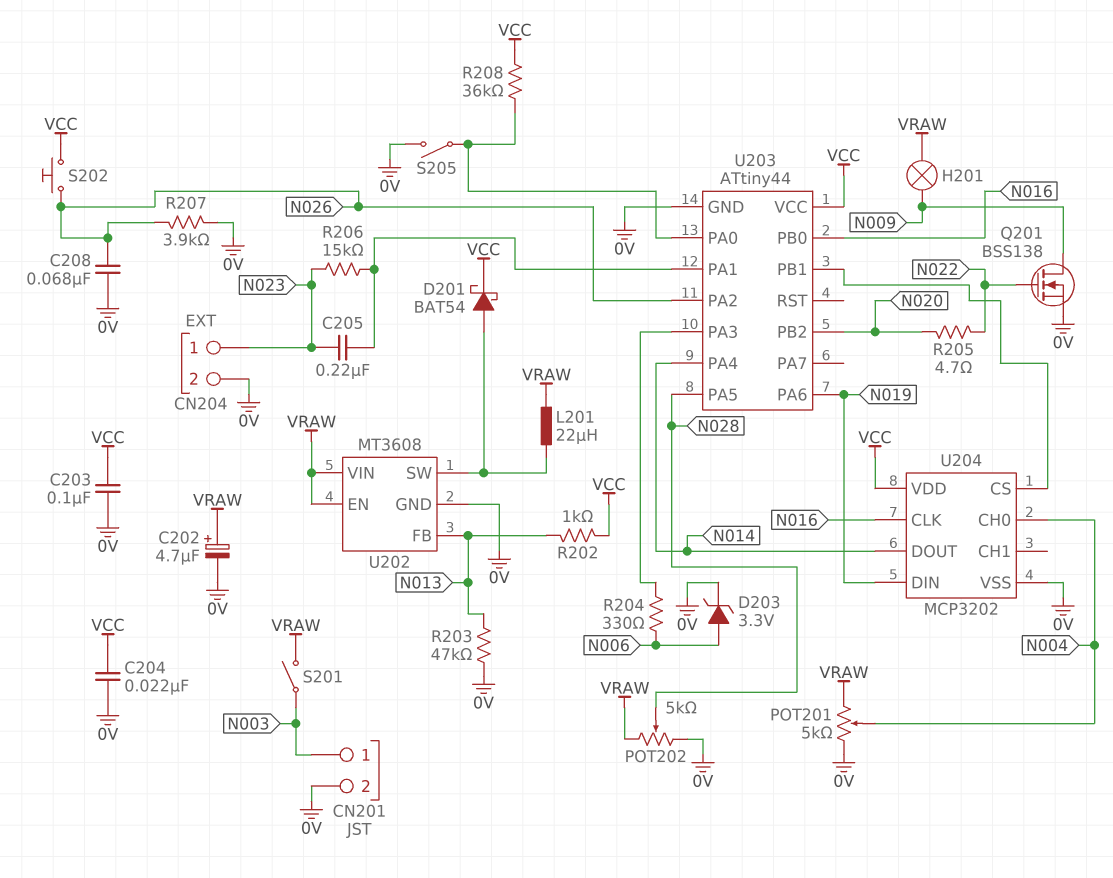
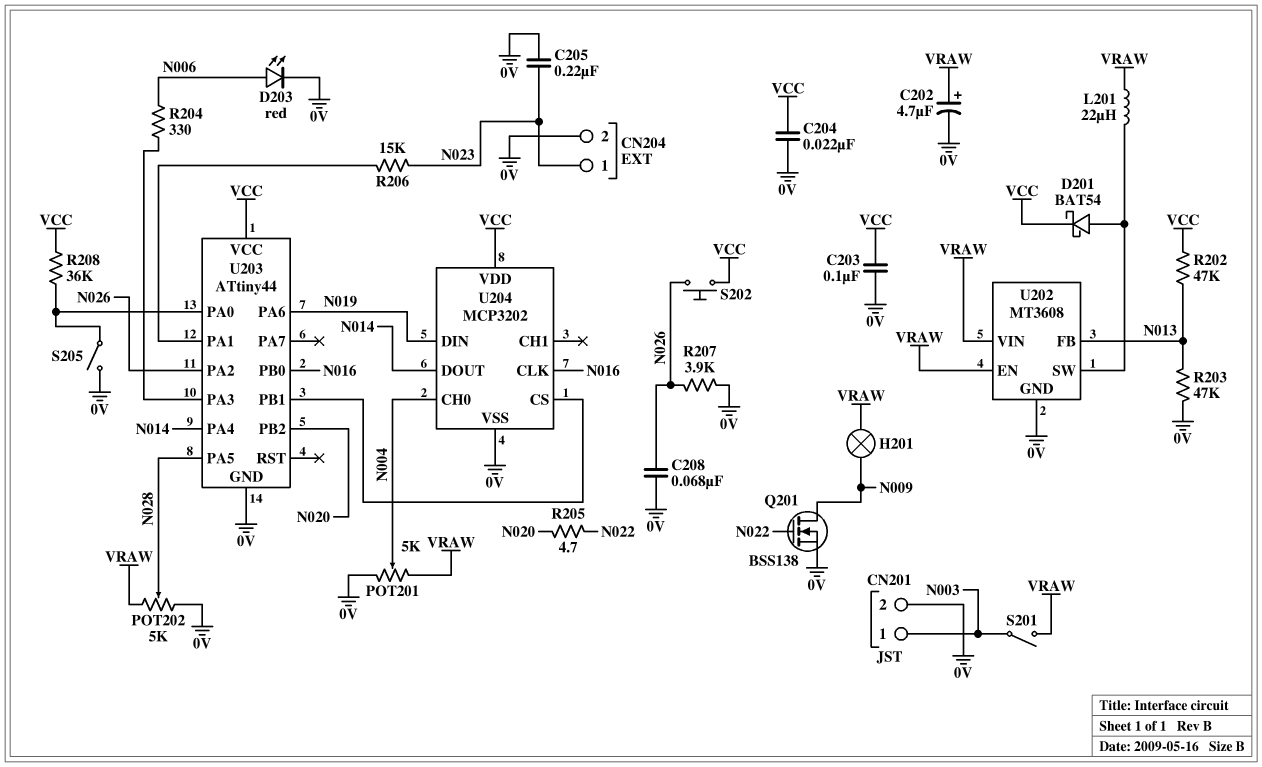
C205: 220nF (N023, U203/PA1) -> 220nF (0V, N023)
D203: zener 3.3V (A N006, K 0V) -> LED red (A N006, K 0V)
R202: 1k (N013, VCC) -> 47k (N013, VCC)

